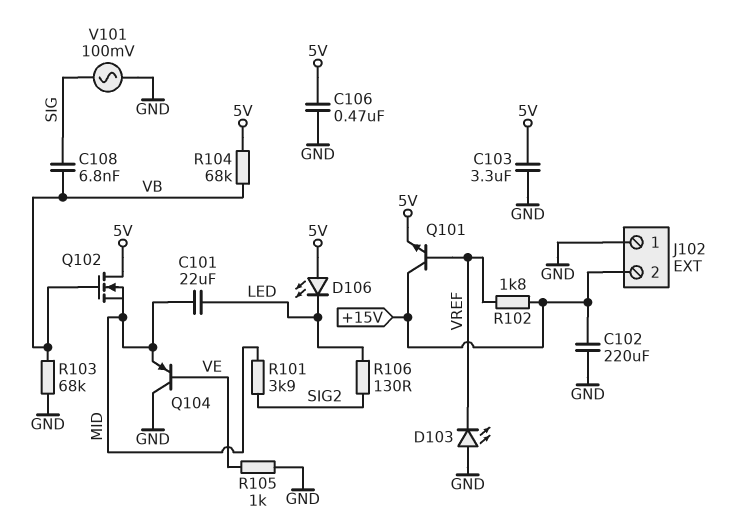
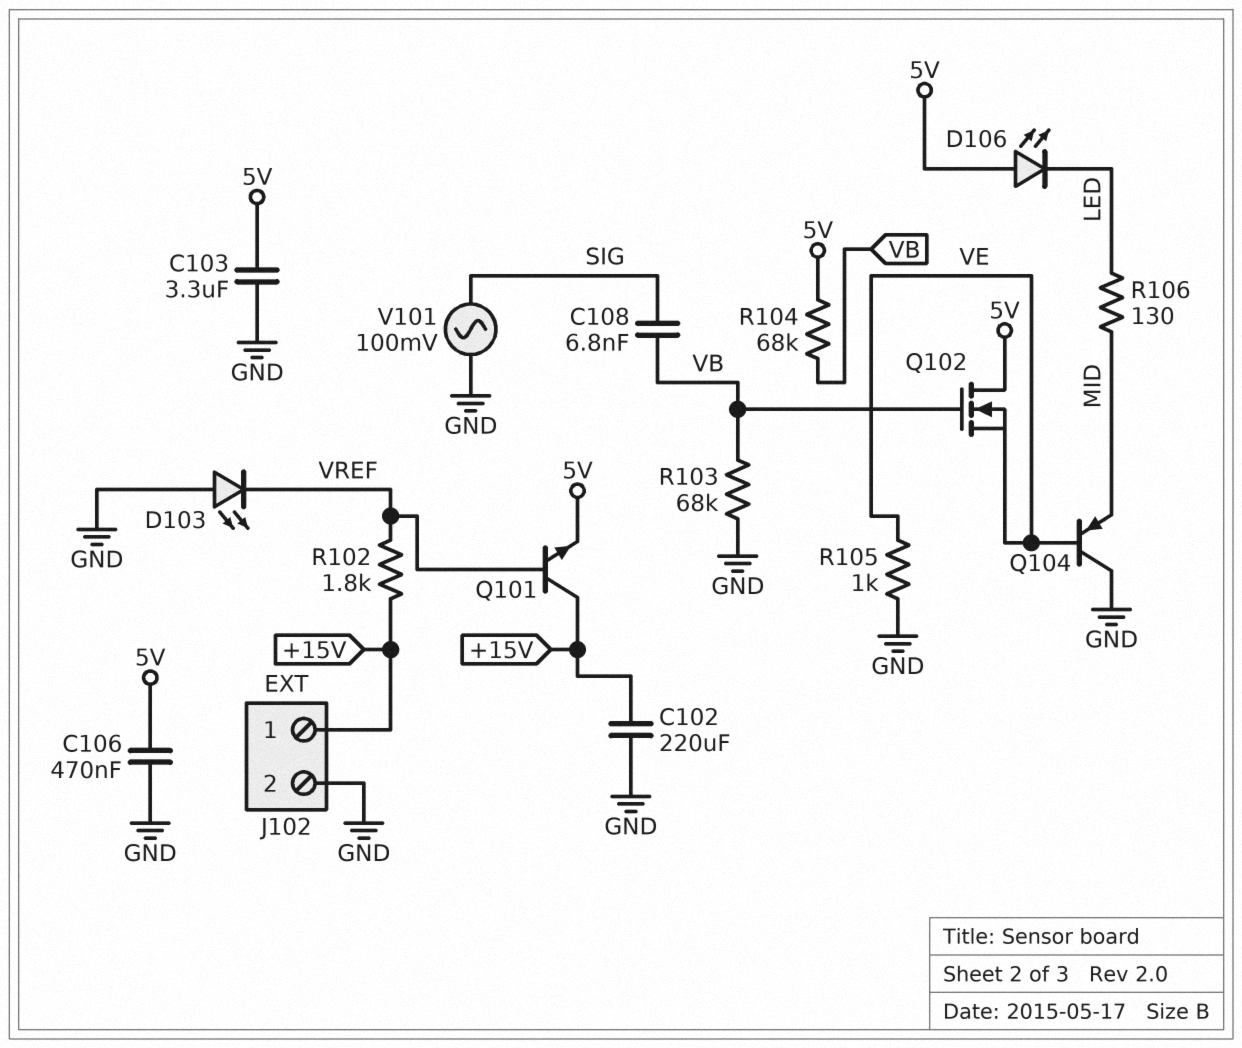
C101: 22uF (LED, MID) -> none
J102 pin 1: GND -> +15V
J102 pin 2: +15V -> GND
Q102: NMOS (G VB, D 5V, S MID) -> NMOS (G VB, D 5V, S VE)
R101: 3.9k (MID, SIG2) -> none
R106: 130 (LED, SIG2) -> 130 (LED, MID)

